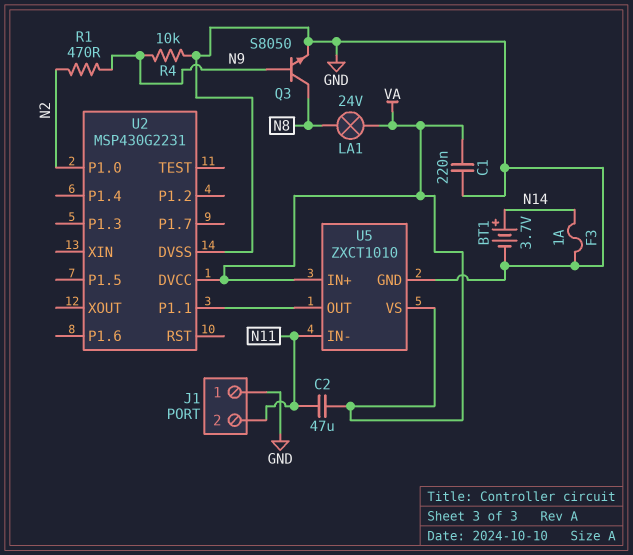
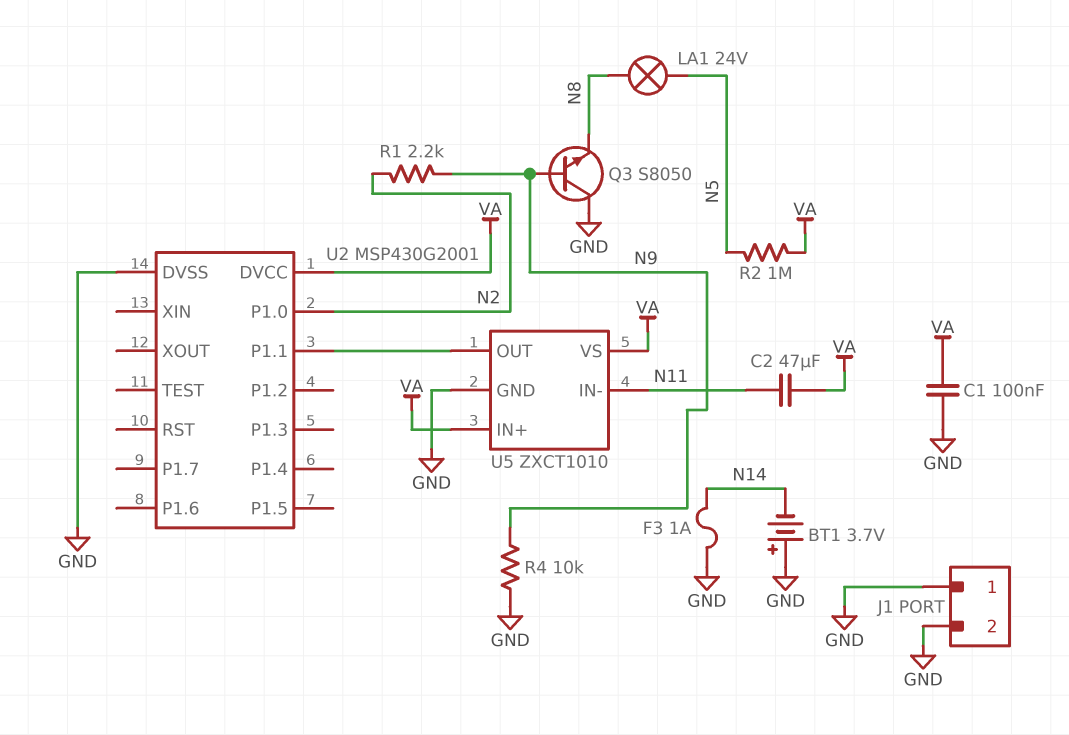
BT1: 3.7V (plus N14, minus GND) -> 3.7V (plus GND, minus N14)
C1: 220nF (GND, VA) -> 100nF (GND, VA)
J1 pin 2: N11 -> GND
LA1: lamp 24V (N8, VA) -> lamp 24V (N5, N8)
Q3: NPN S8050 (B N9, C N8, E GND) -> NPN S8050 (B N9, C GND, E N8)
R1: 470 (N2, N9) -> 2.2k (N2, N9)
R2: none -> 1M (N5, VA)
U2: MSP430G2231 -> MSP430G2001

